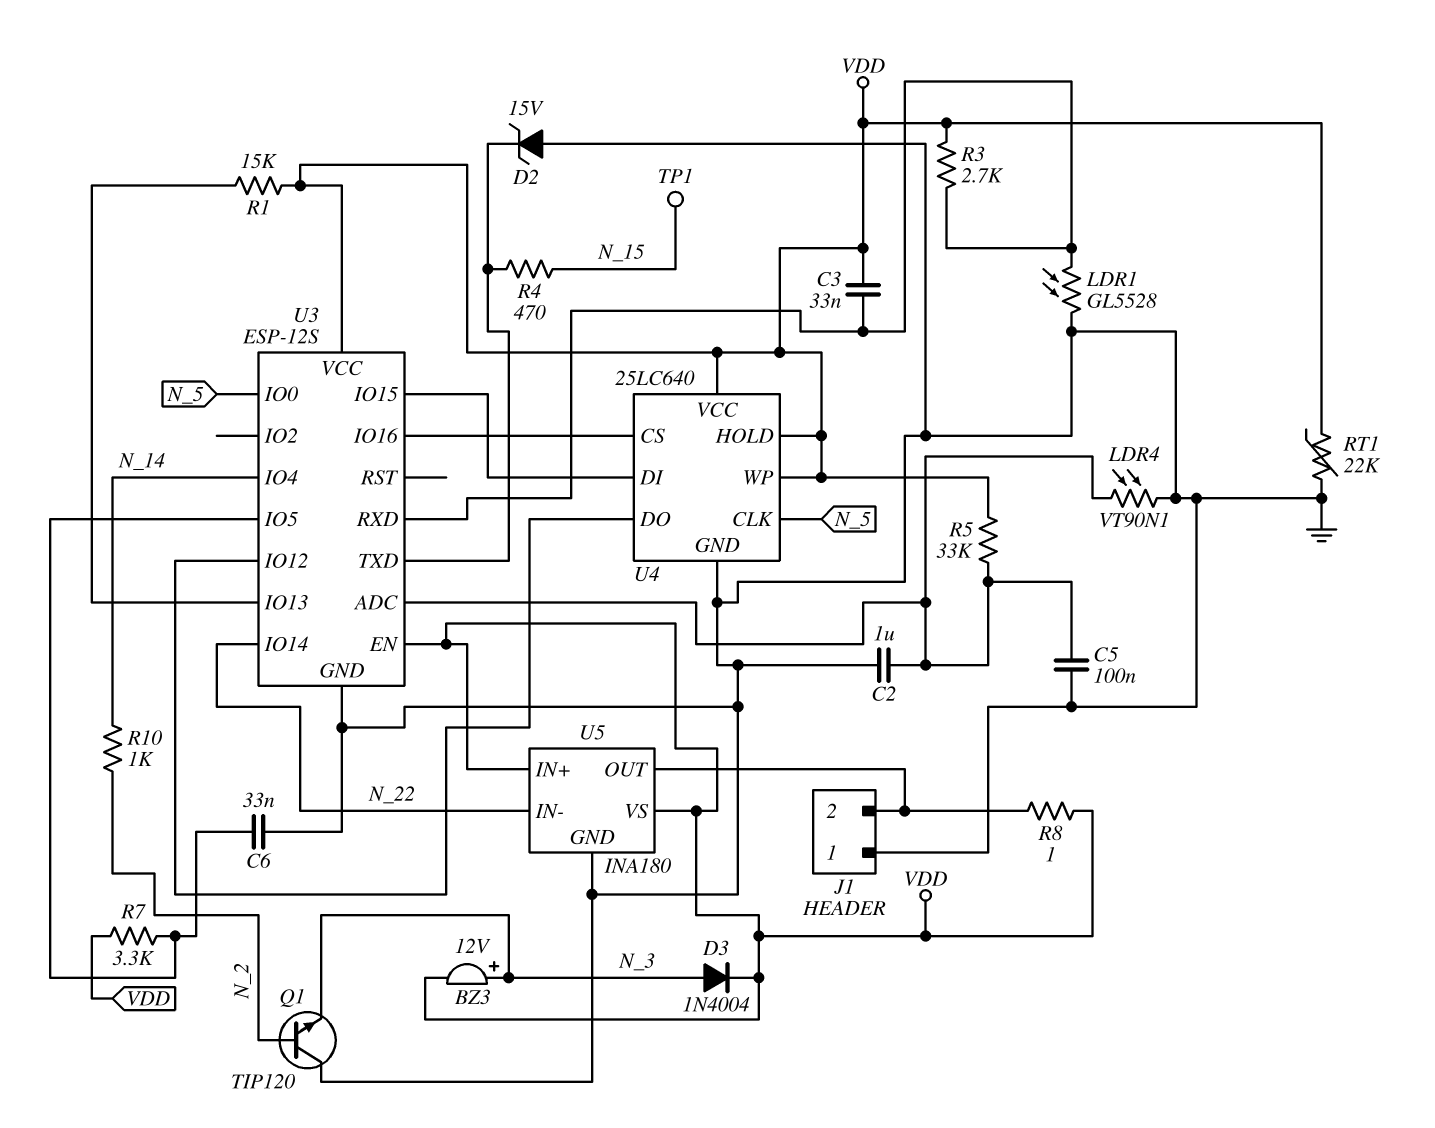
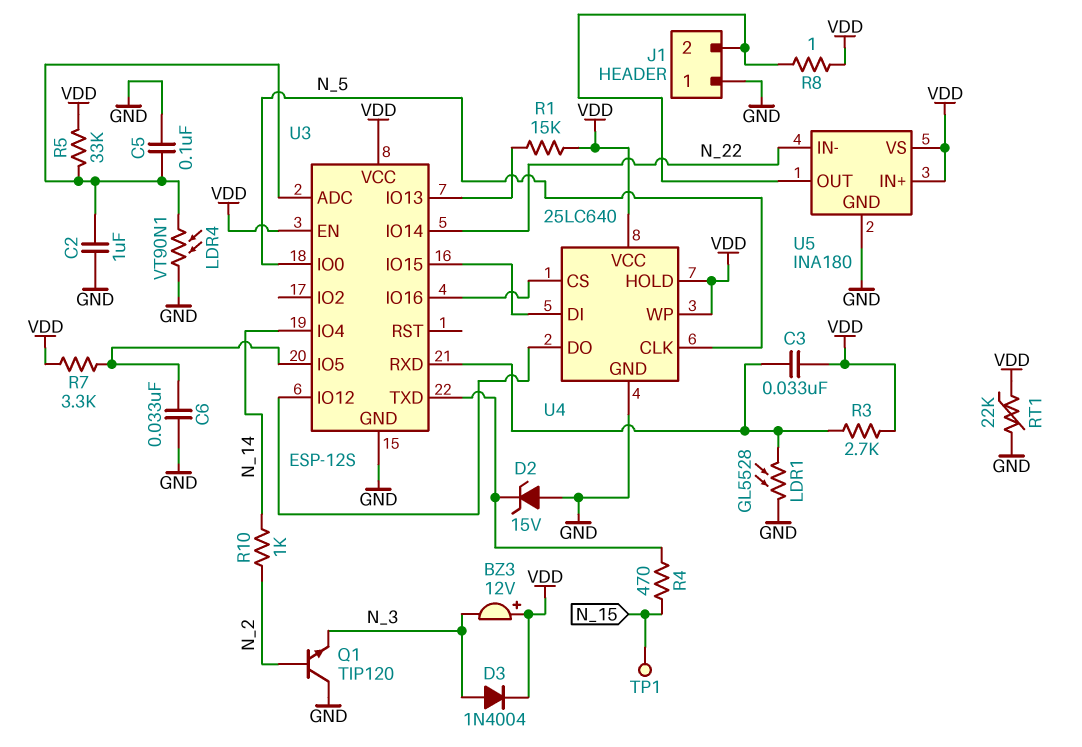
BZ3: buzzer 12V (plus N_3, minus VDD) -> buzzer 12V (plus VDD, minus N_3)

